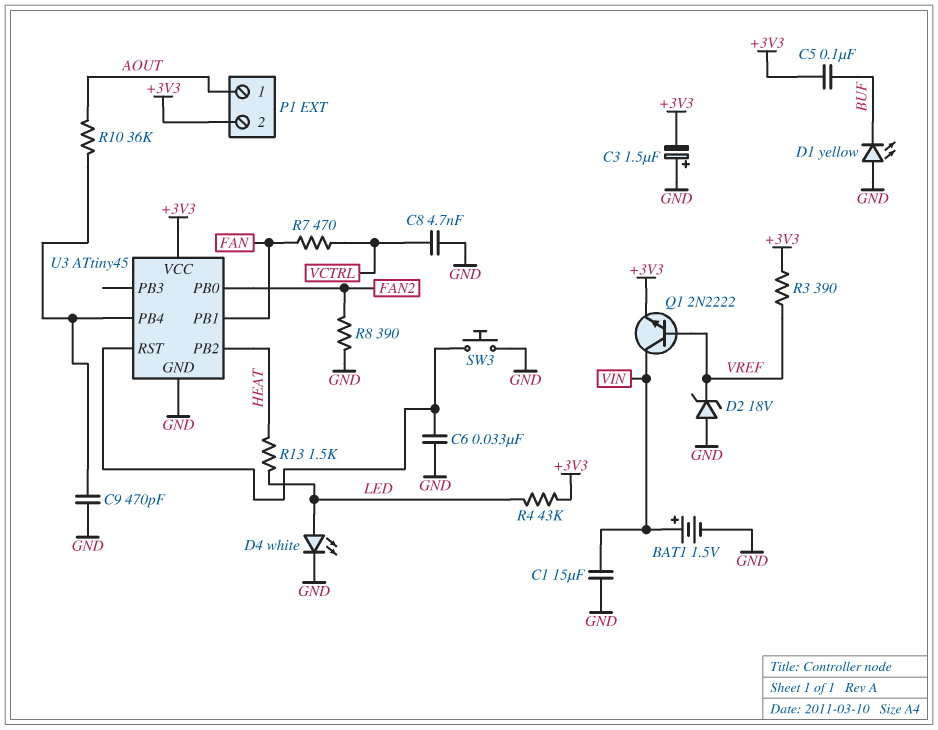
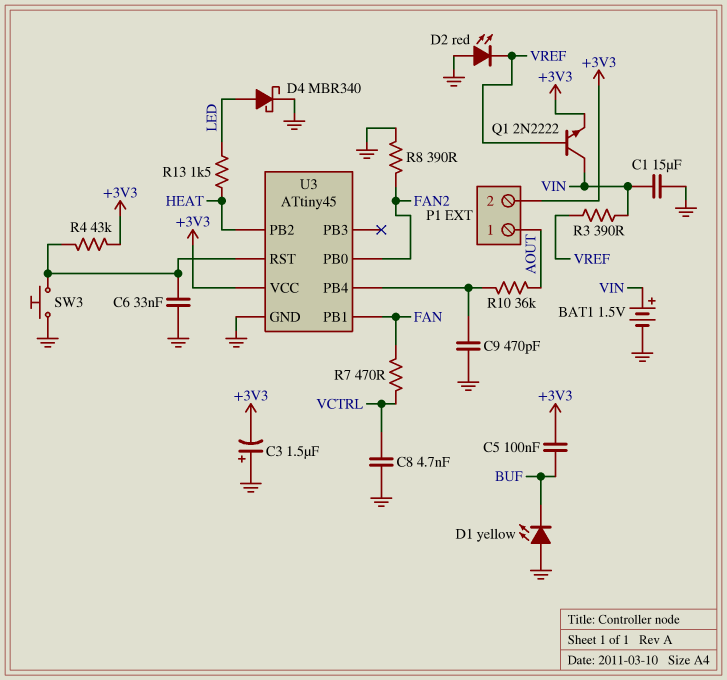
D2: zener 18V (A GND, K VREF) -> LED red (A GND, K VREF)
D4: LED white (A LED, K GND) -> schottky MBR340 (A LED, K GND)
R3: 390 (+3V3, VREF) -> 390 (VIN, VREF)
R4: 43k (+3V3, LED) -> 43k (+3V3, U3/RST)

